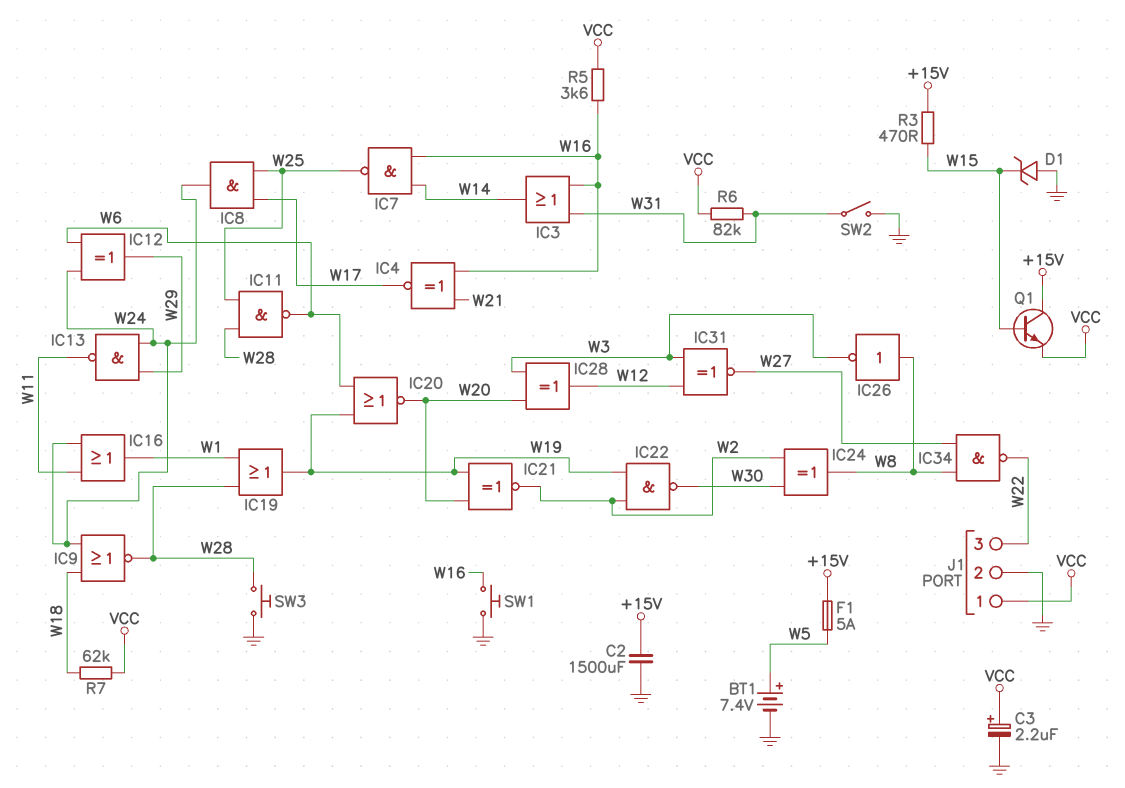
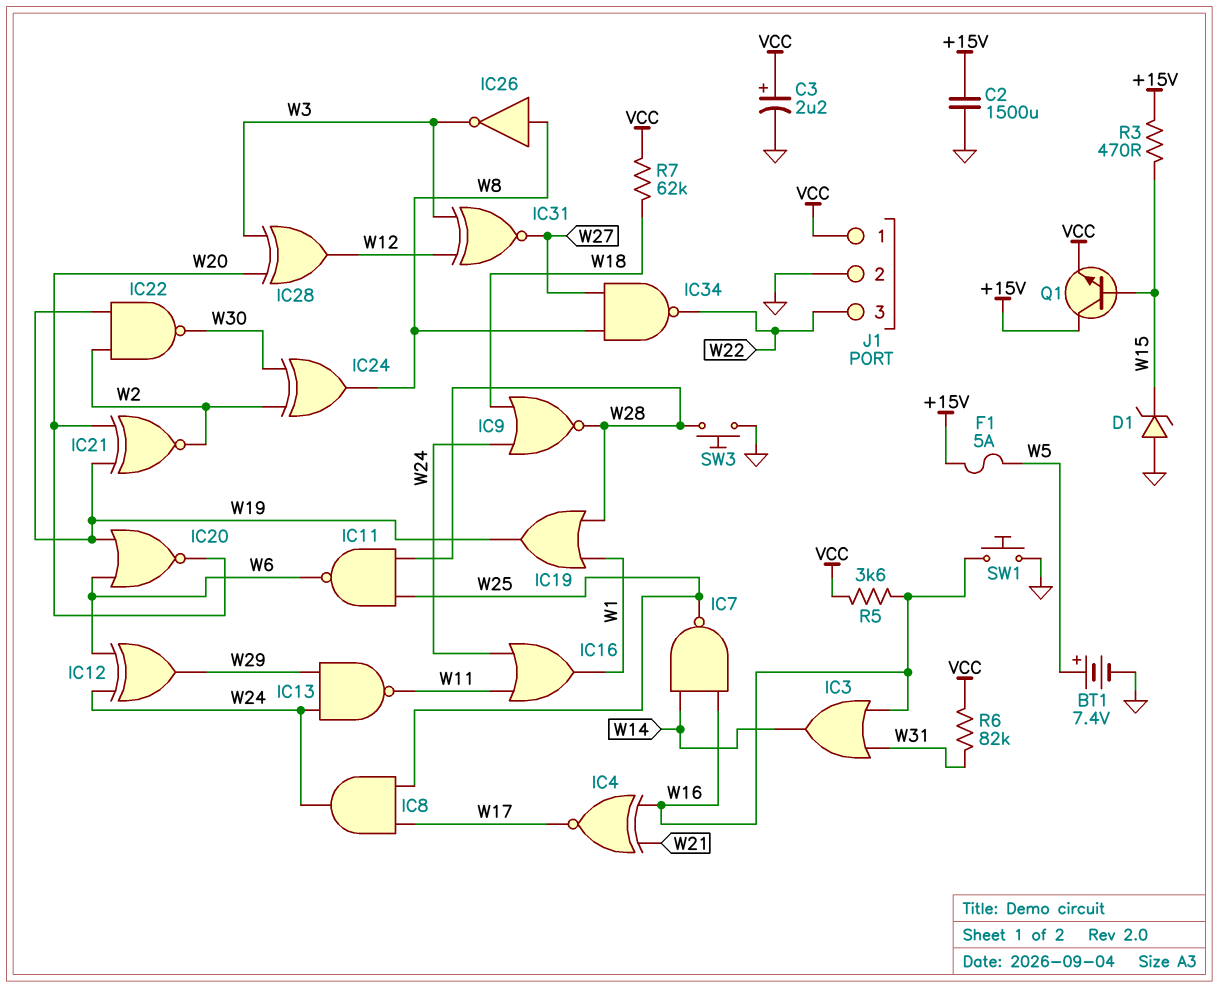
SW2: switch (GND, W31) -> none

